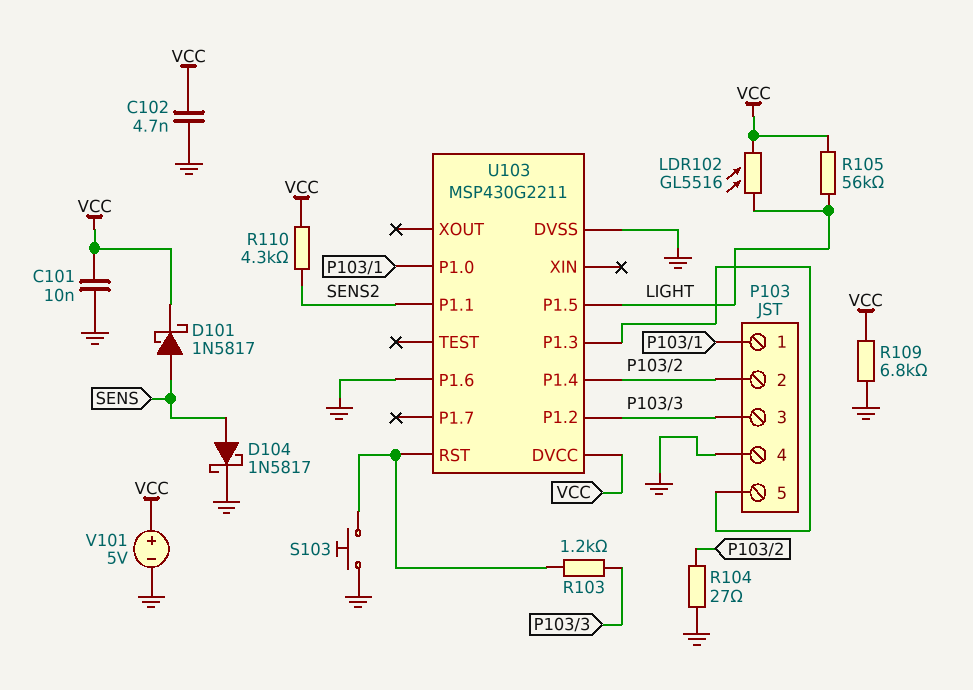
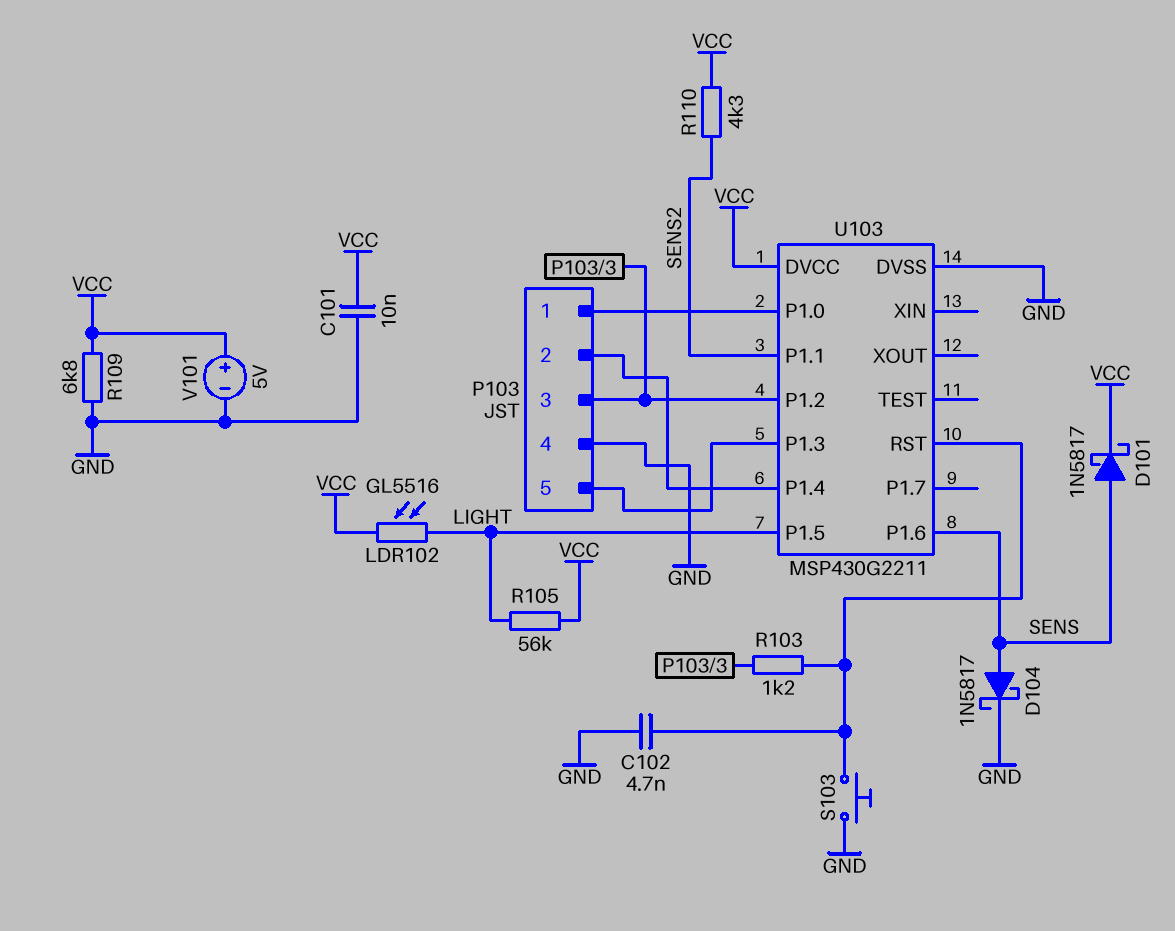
C102: 4.7nF (GND, VCC) -> 4.7nF (GND, U103/RST)
R104: 27 (GND, P103/2) -> none
U103 pin P1.6: GND -> SENS

